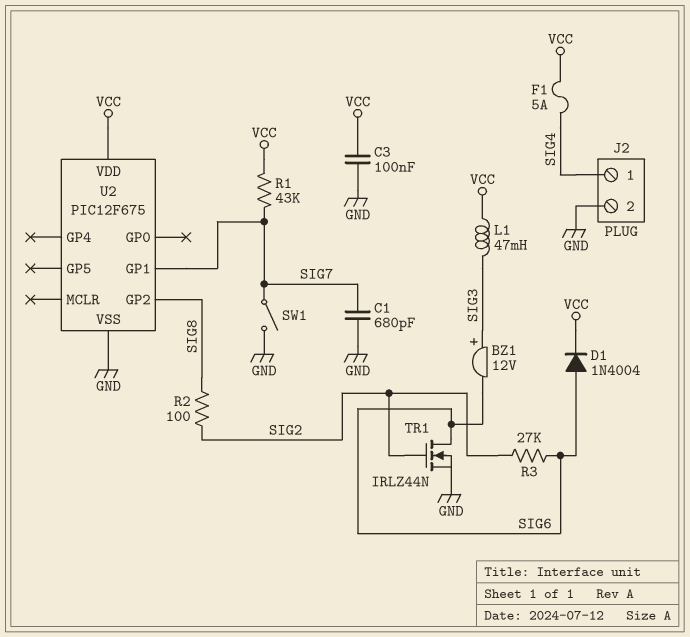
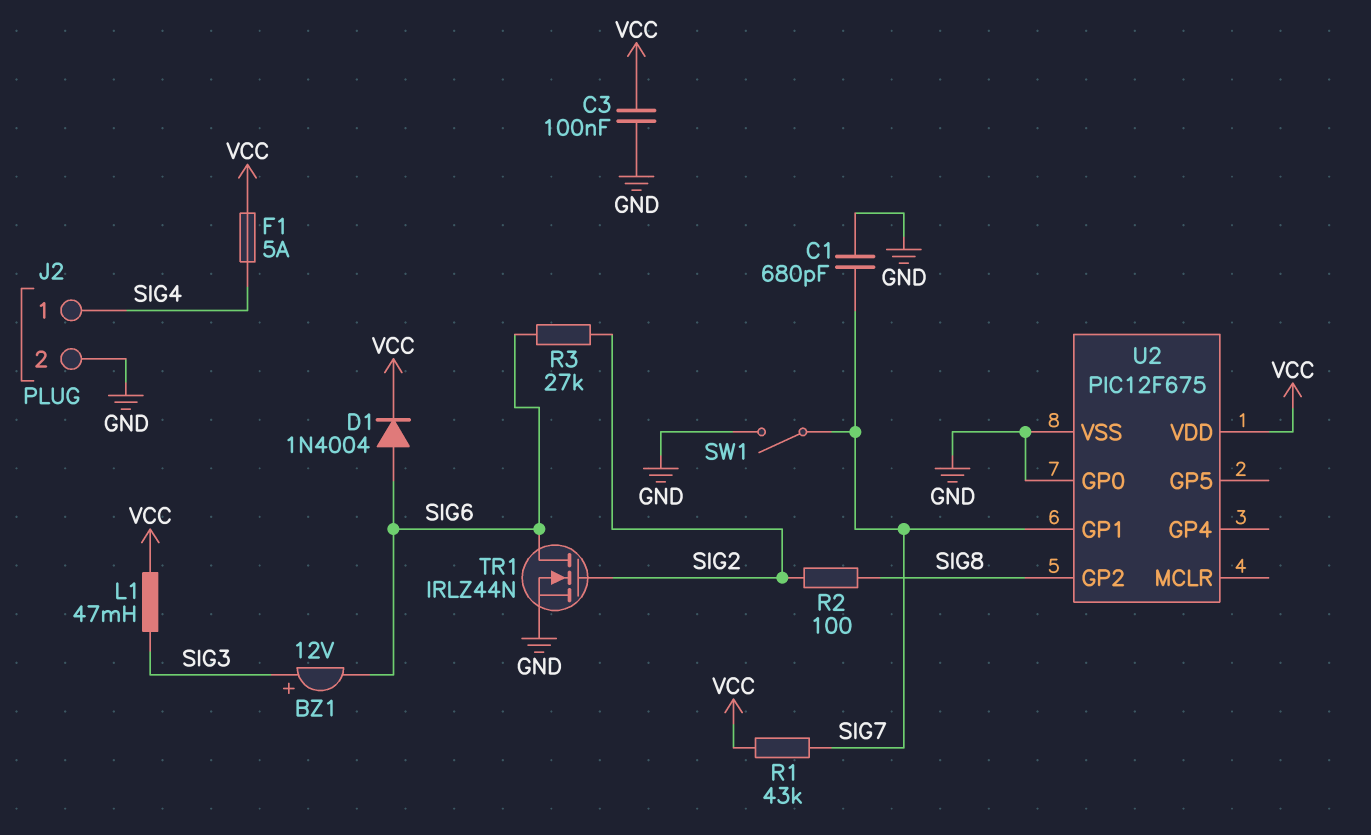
U2 pin GP0: none -> GND

